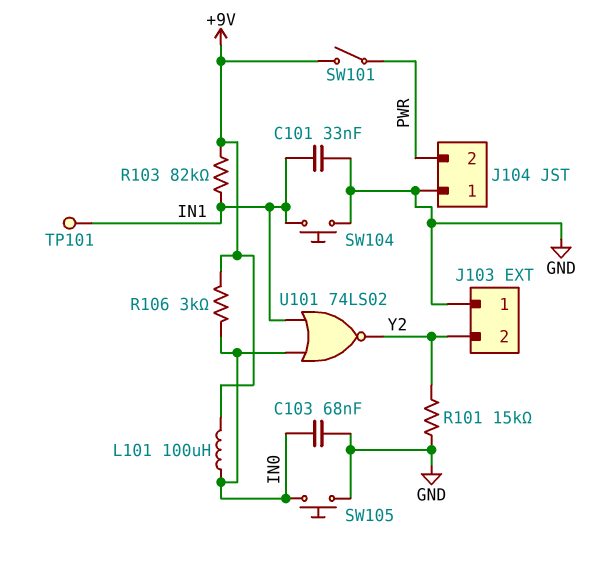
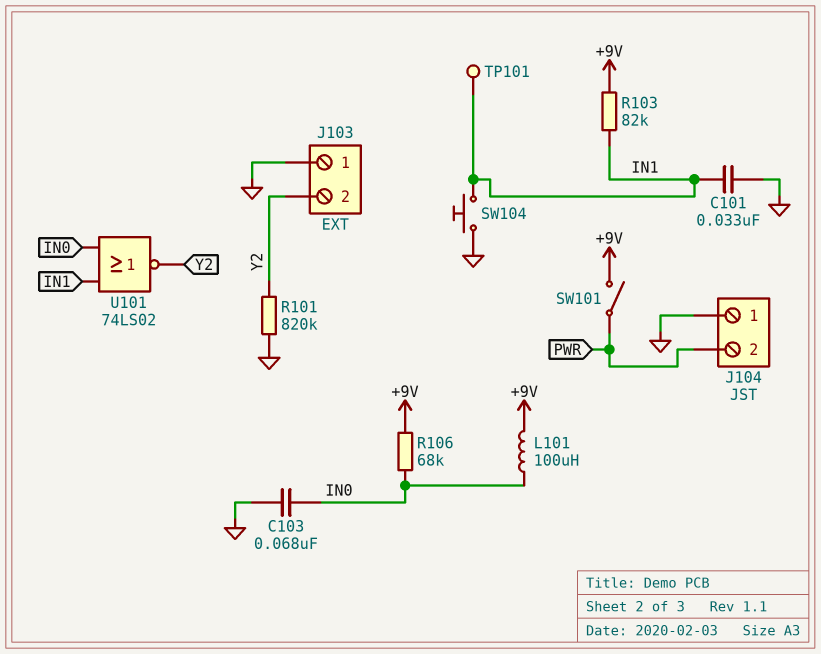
R101: 15k (GND, Y2) -> 820k (GND, Y2)
R106: 3k (+9V, IN0) -> 68k (+9V, IN0)
SW105: button (GND, IN0) -> none

